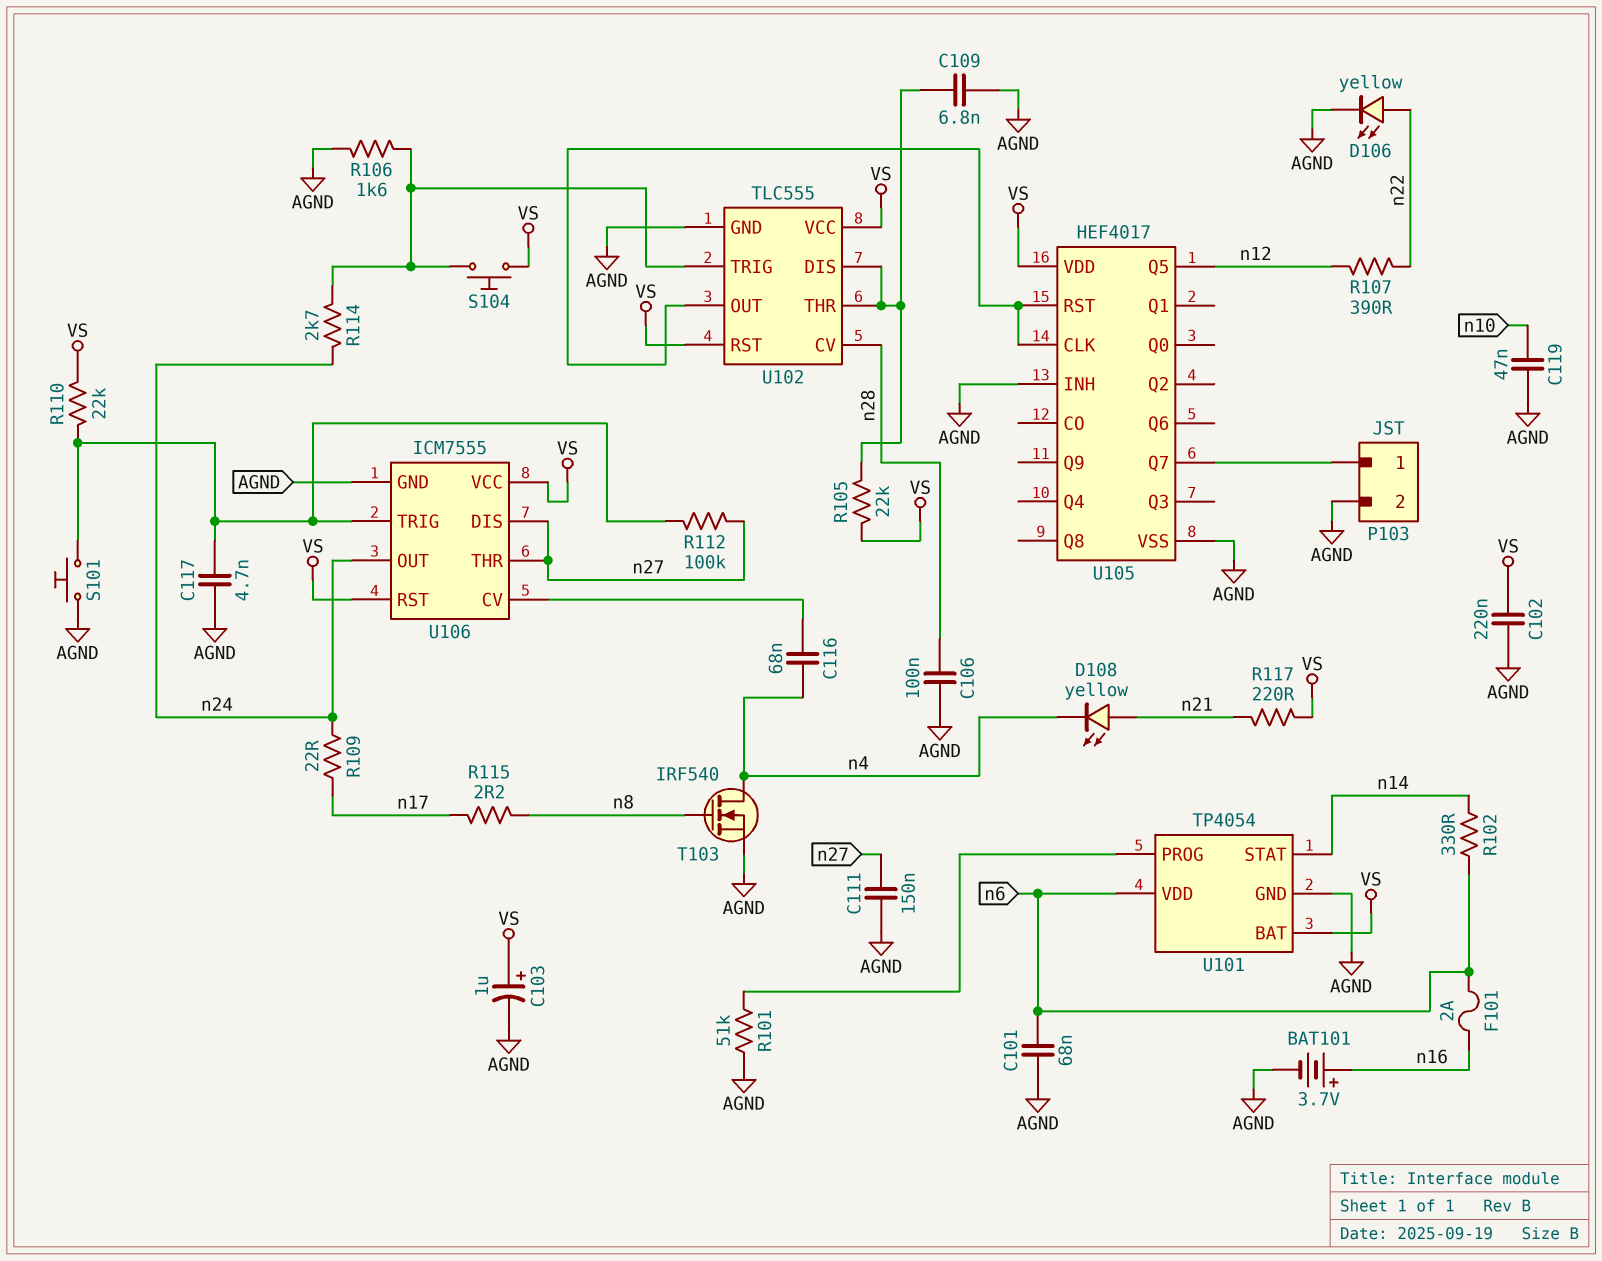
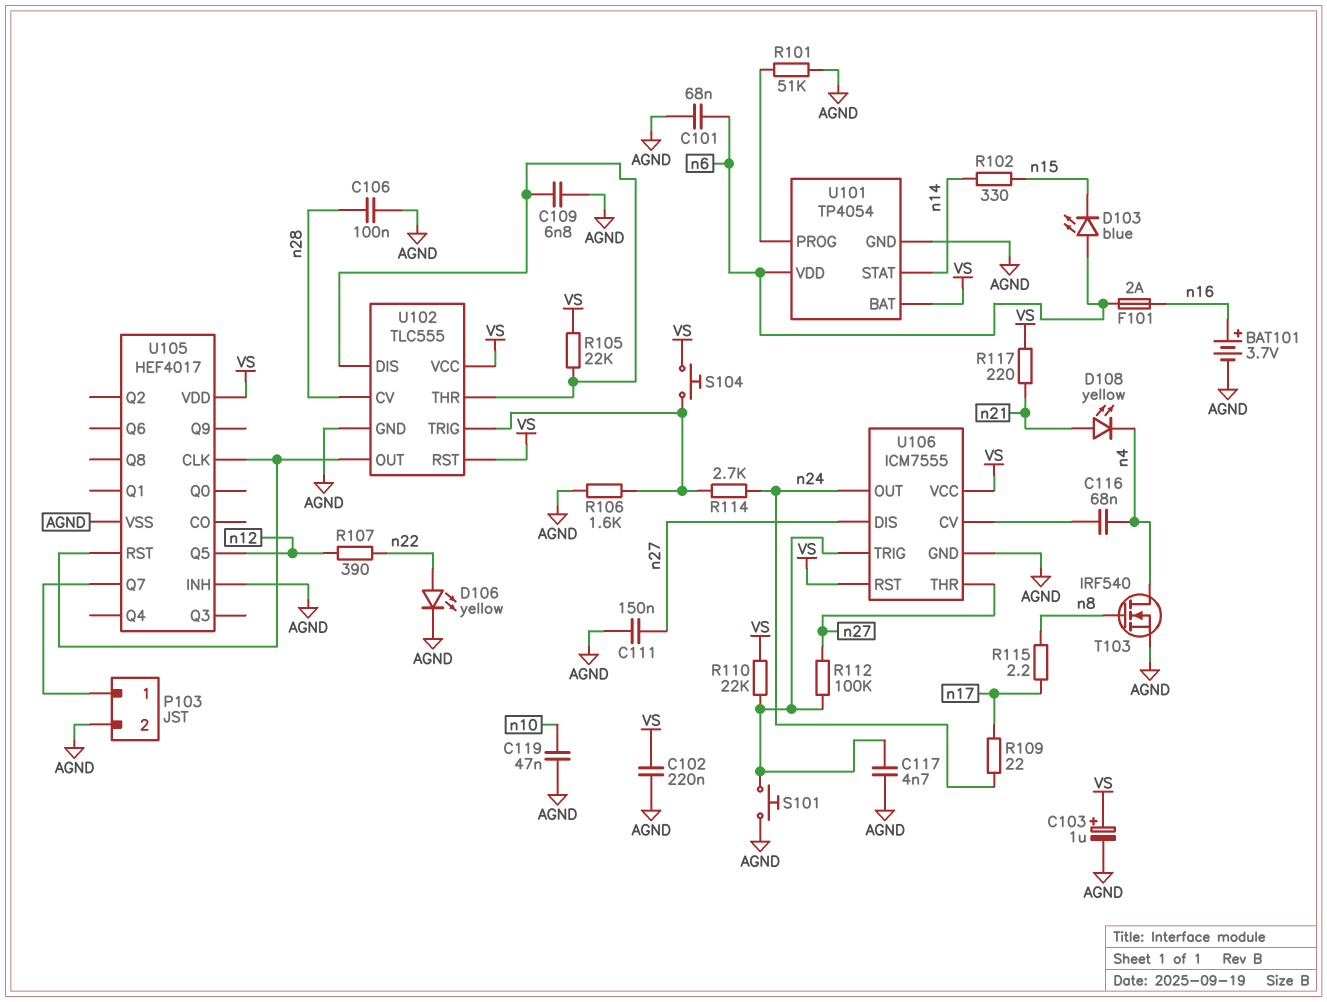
D103: none -> LED blue (A n6, K n15)
R102: 330 (n6, n14) -> 330 (n14, n15)

